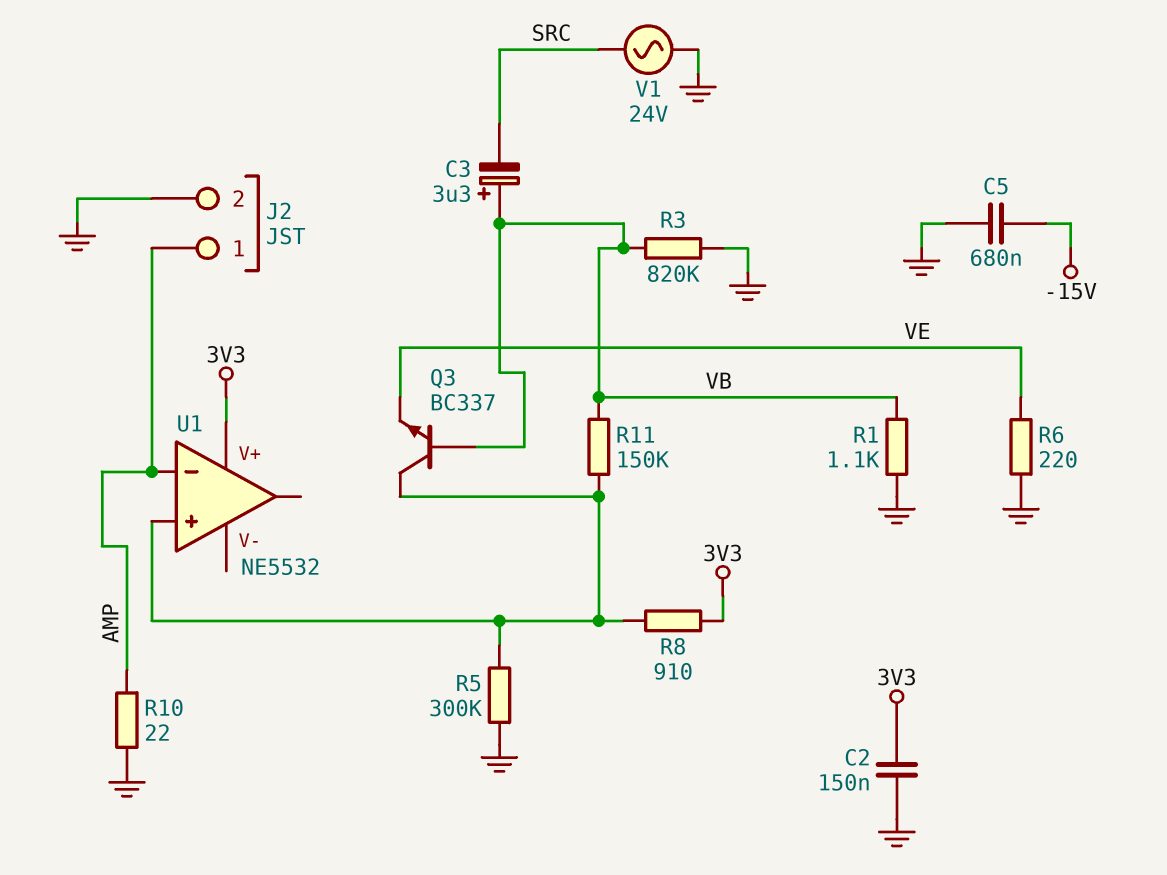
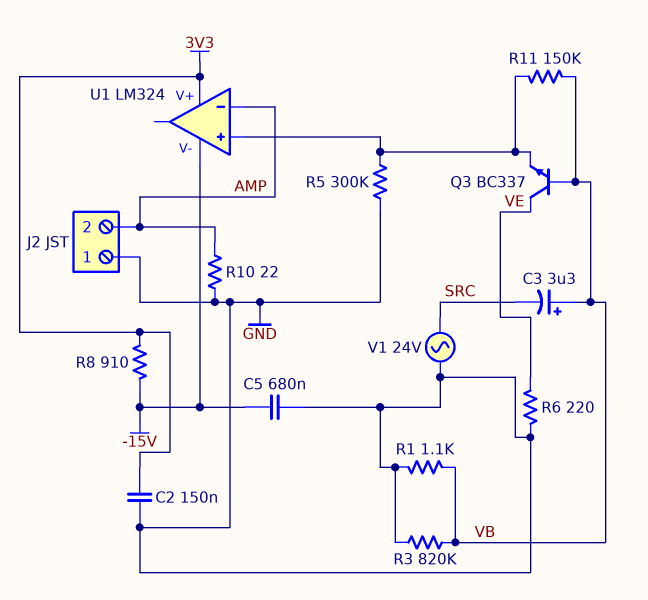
J2 pin 1: AMP -> GND
J2 pin 2: GND -> AMP
Q3: NPN BC337 (B VB, C U1/in+, E VE) -> NPN BC337 (B VB, C VE, E U1/in+)
R8: 910 (3V3, U1/in+) -> 910 (-15V, 3V3)
U1: NE5532 -> LM324
U1 pin V-: none -> -15V

